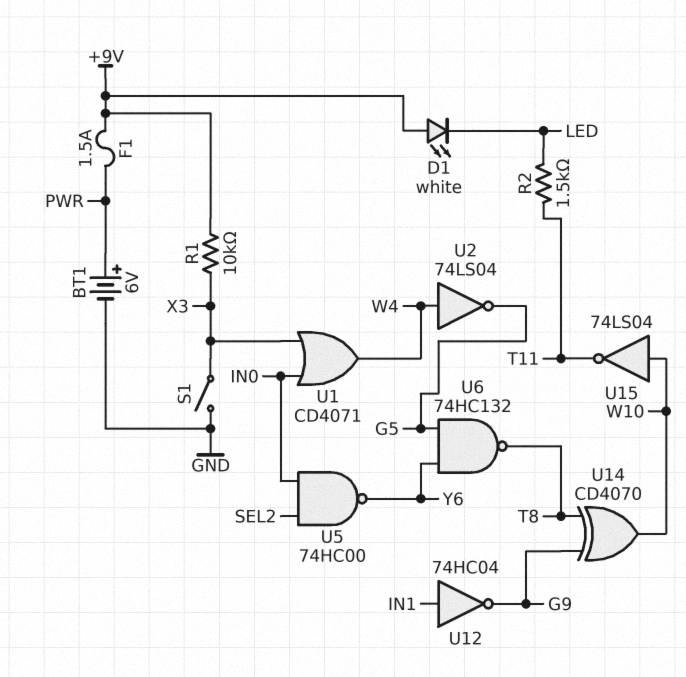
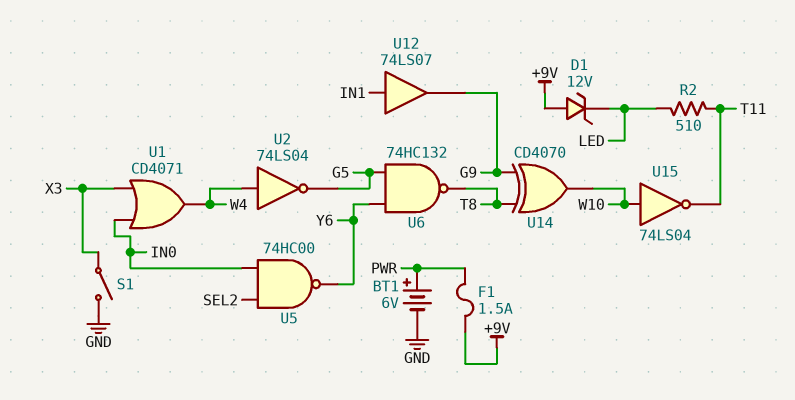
D1: LED white (A +9V, K LED) -> zener 12V (A +9V, K LED)
R1: 10k (+9V, X3) -> none
R2: 1.5k (LED, T11) -> 510 (LED, T11)
U12: NOT 74HC04 (in IN1, out G9) -> buffer 74LS07 (in IN1, out G9)

